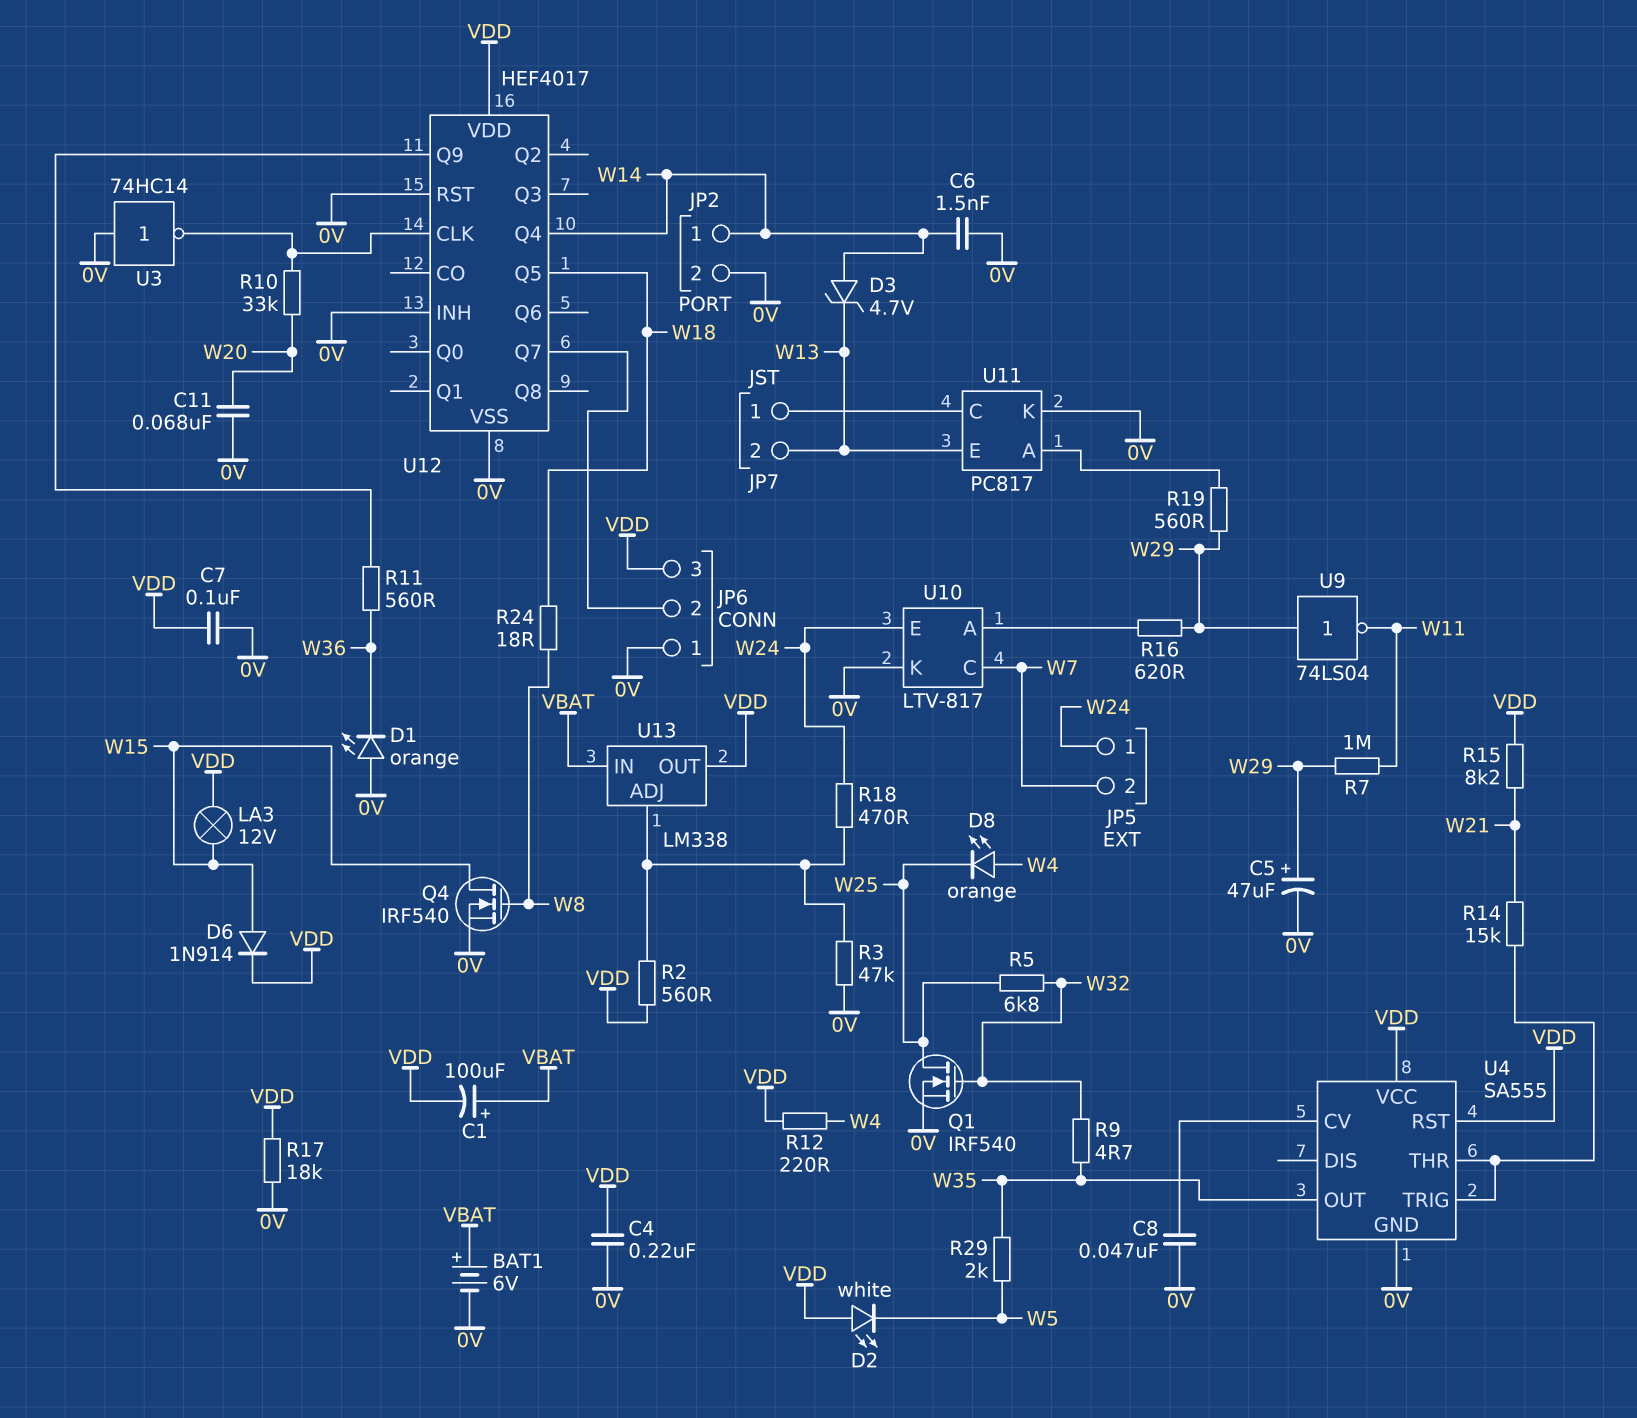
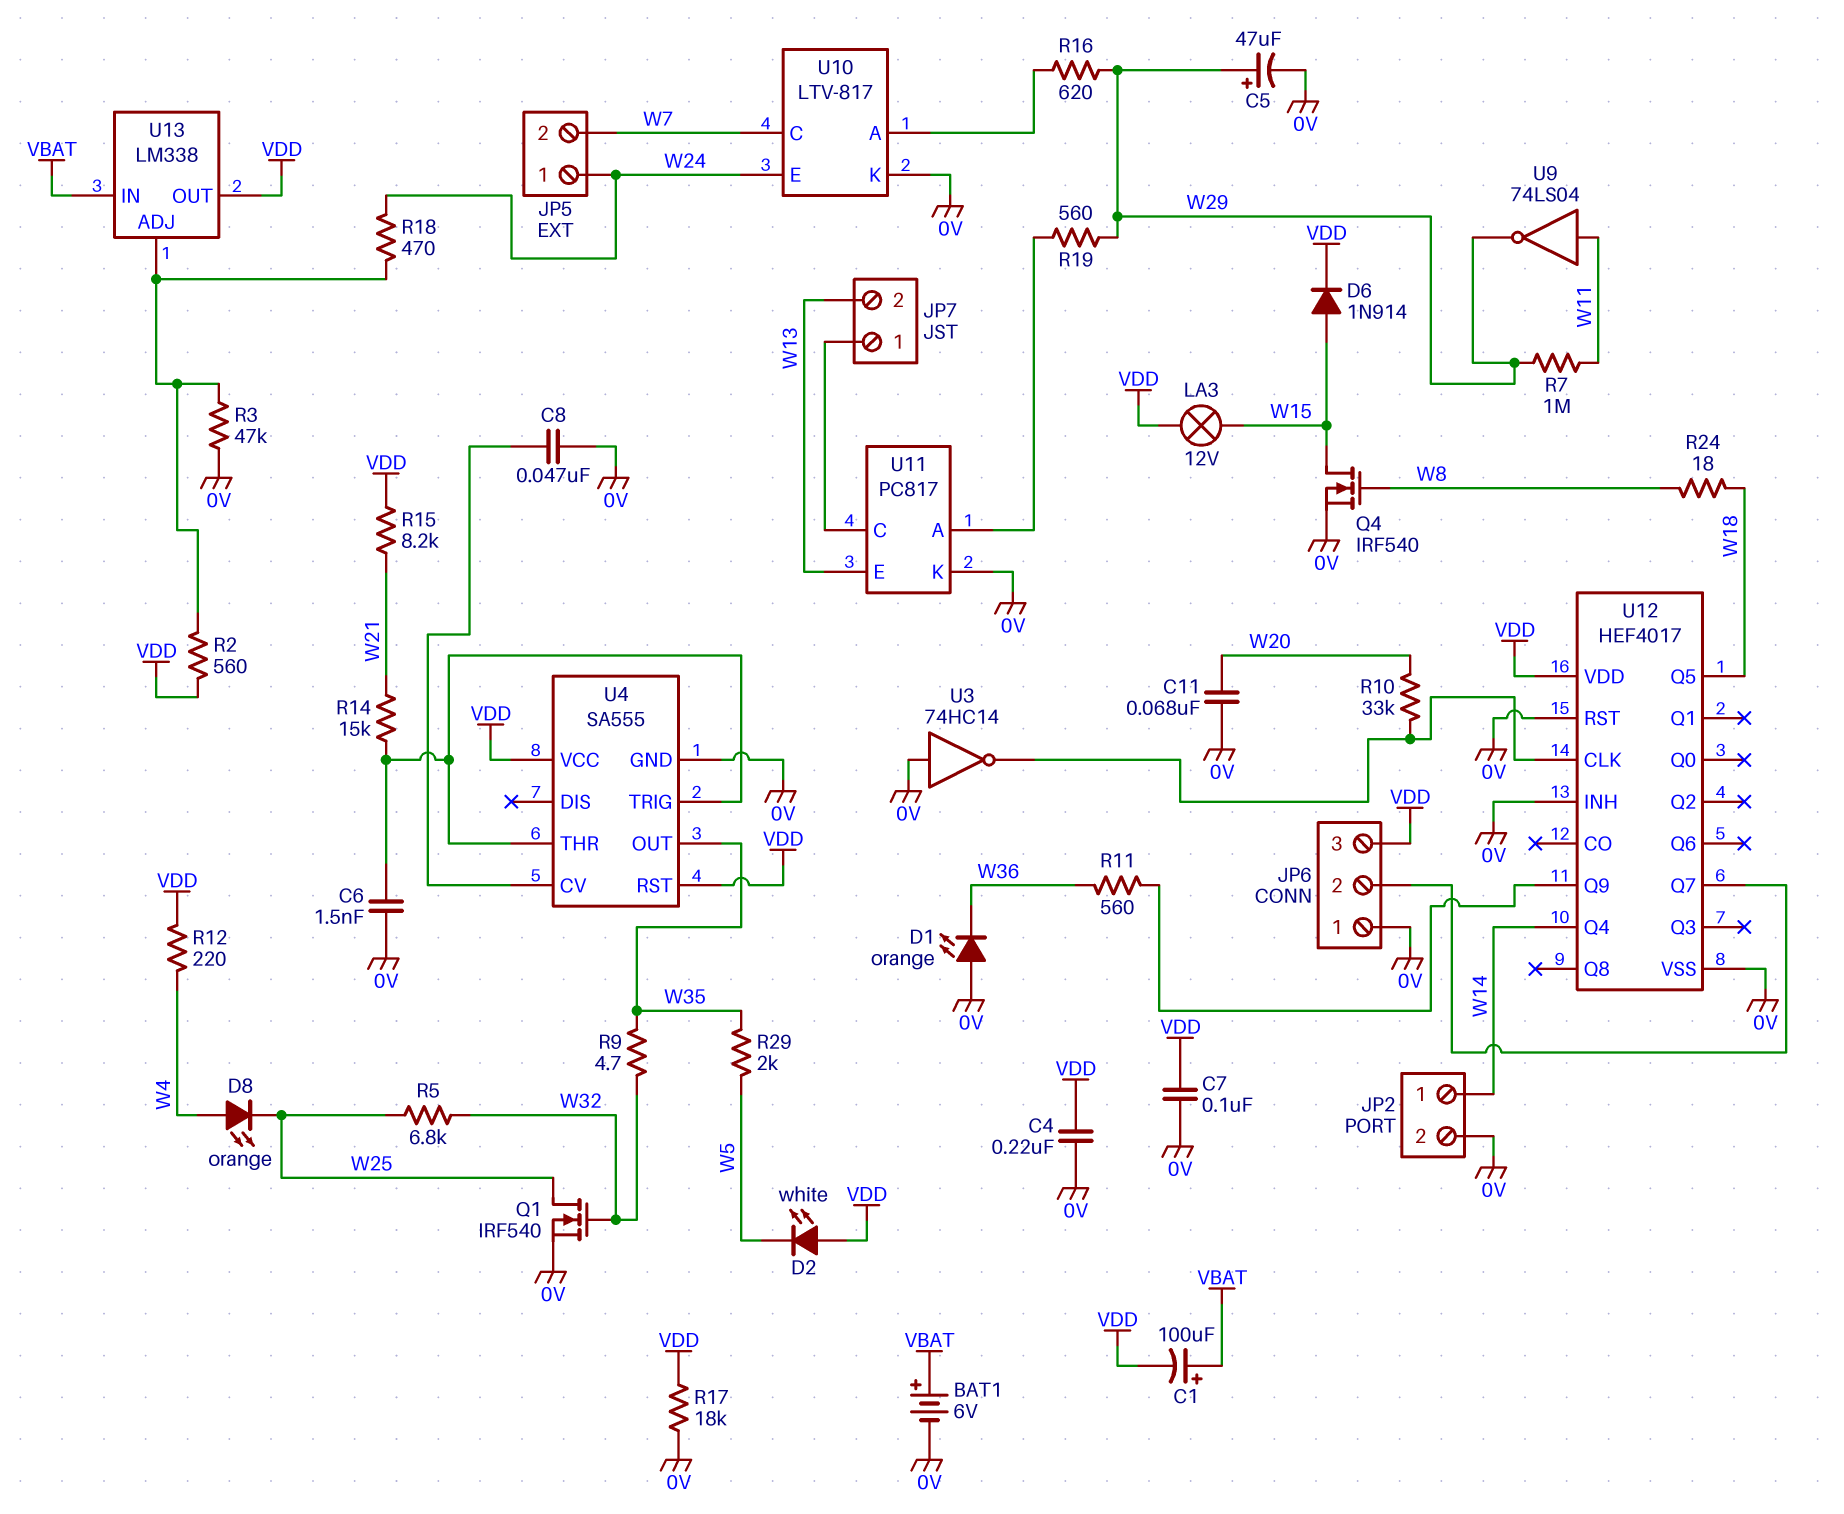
C6: 1.5nF (0V, W14) -> 1.5nF (0V, U4/THR)
D3: zener 4.7V (A W14, K W13) -> none
U9: NOT 74LS04 (in W29, out W11) -> NOT 74LS04 (in W11, out W29)

